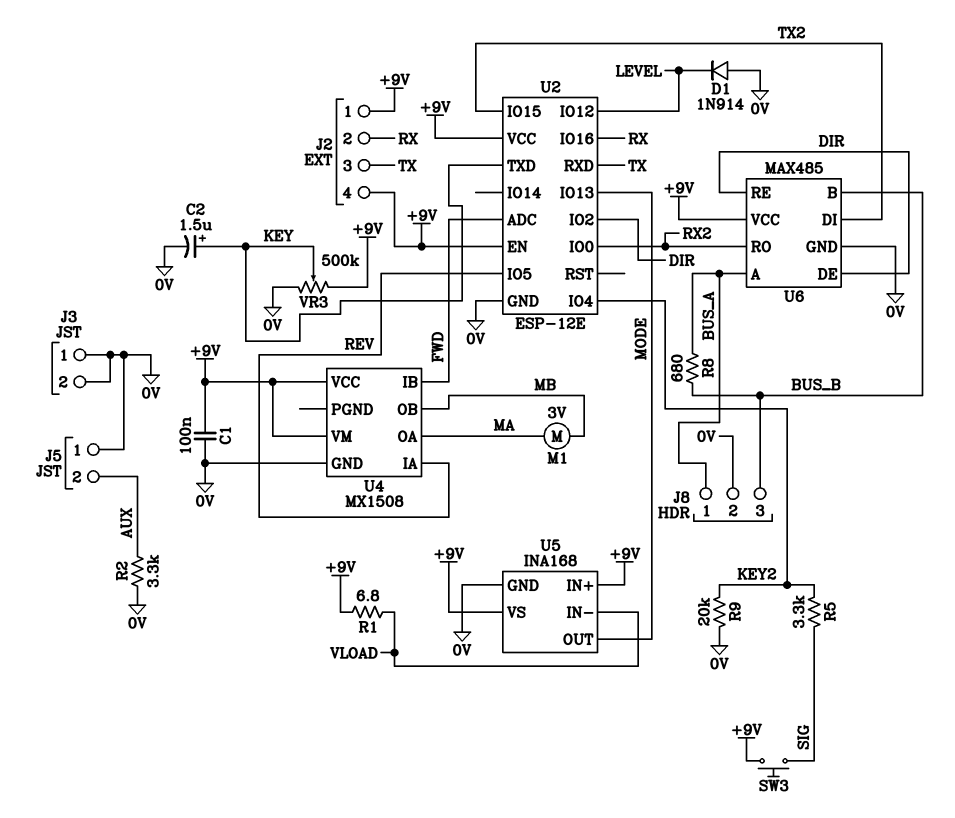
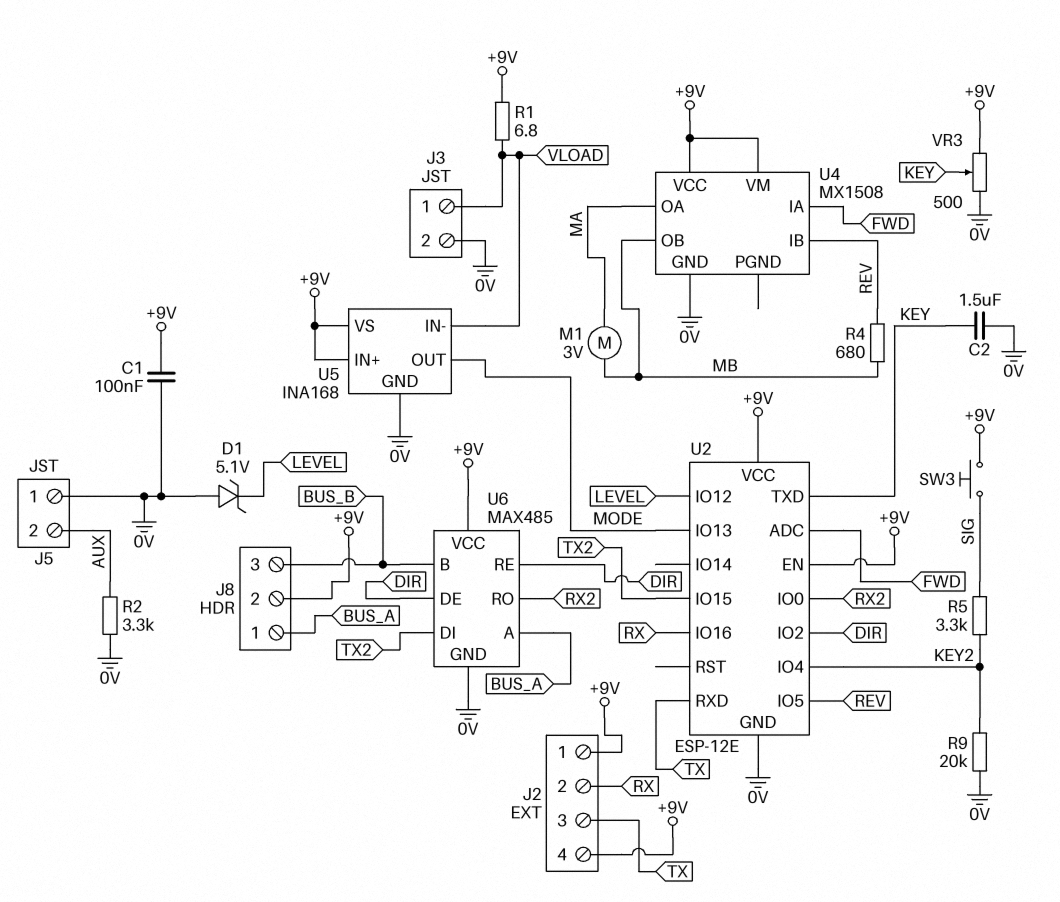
C2: 1.5uF (plus KEY, minus 0V) -> 1.5uF (0V, KEY)
D1: diode 1N914 (A 0V, K LEVEL) -> zener 5.1V (A 0V, K LEVEL)
J3 pin 1: 0V -> VLOAD
J8 pin 2: 0V -> +9V
R4: none -> 680 (MB, REV)
R8: 680 (BUS_A, BUS_B) -> none
U4 pin IA: REV -> FWD
U4 pin IB: FWD -> REV
VR3: 500k (+9V, 0V, wiper KEY) -> 500 (+9V, 0V, wiper KEY)

